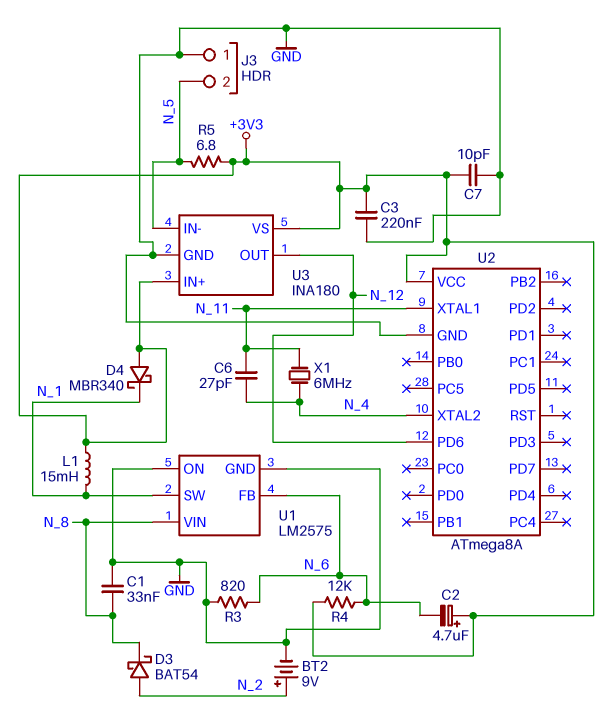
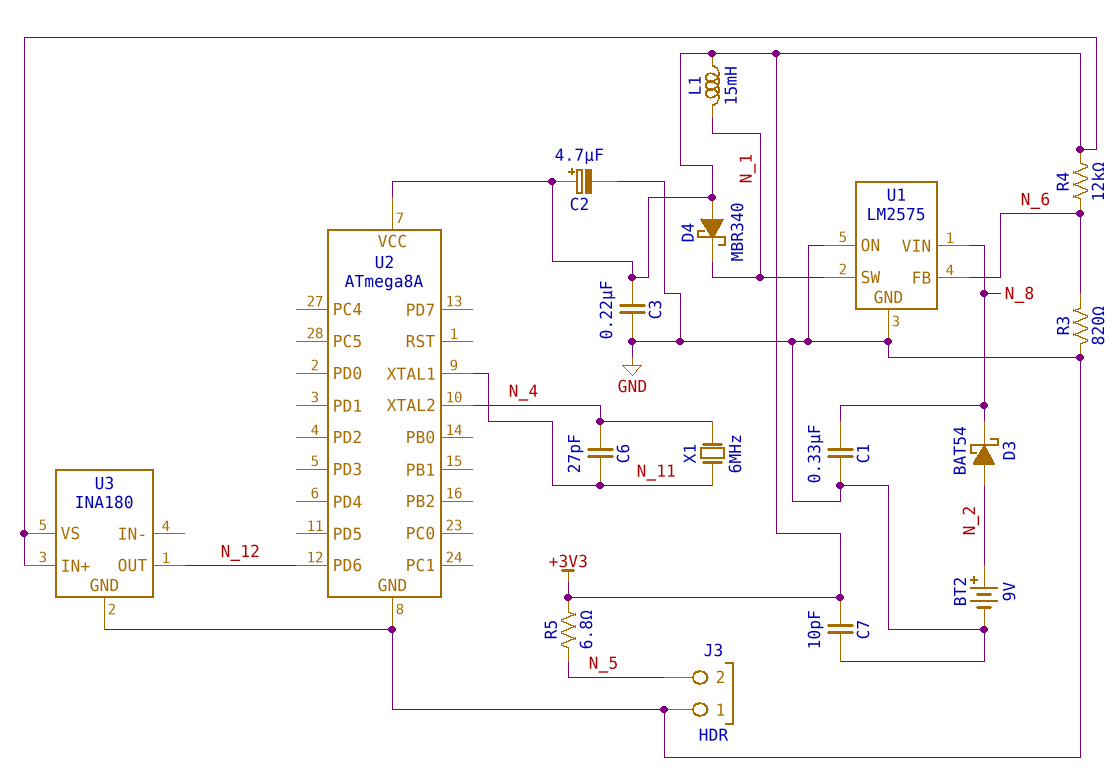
C1: 33nF (GND, N_8) -> 330nF (GND, N_8)
C2: 4.7uF (plus +3V3, minus N_6) -> 4.7uF (plus +3V3, minus GND)
U3 pin IN-: N_5 -> none

